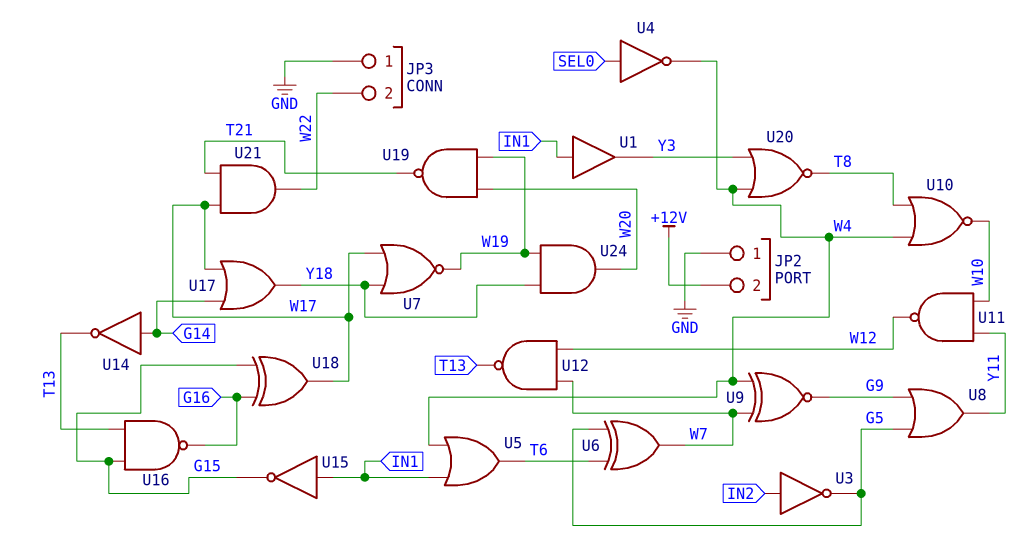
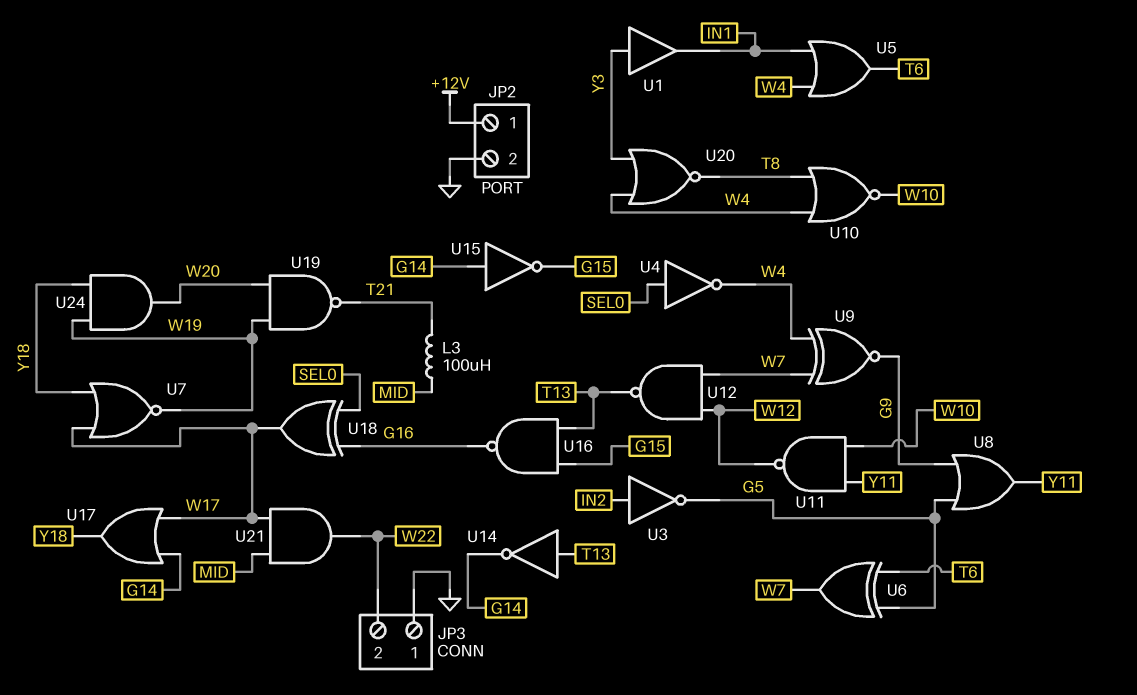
JP2 pin 1: GND -> +12V
JP2 pin 2: +12V -> GND
L3: none -> 100uH (MID, T21)
U1: buffer (in IN1, out Y3) -> buffer (in Y3, out IN1)
U14: NOT (in G14, out T13) -> NOT (in T13, out G14)
U15: NOT (in IN1, out G15) -> NOT (in G14, out G15)
U18: XOR (in G15, in G16, out W17) -> XOR (in G16, in SEL0, out W17)
U21: AND (in T21, in W17, out W22) -> AND (in MID, in W17, out W22)

